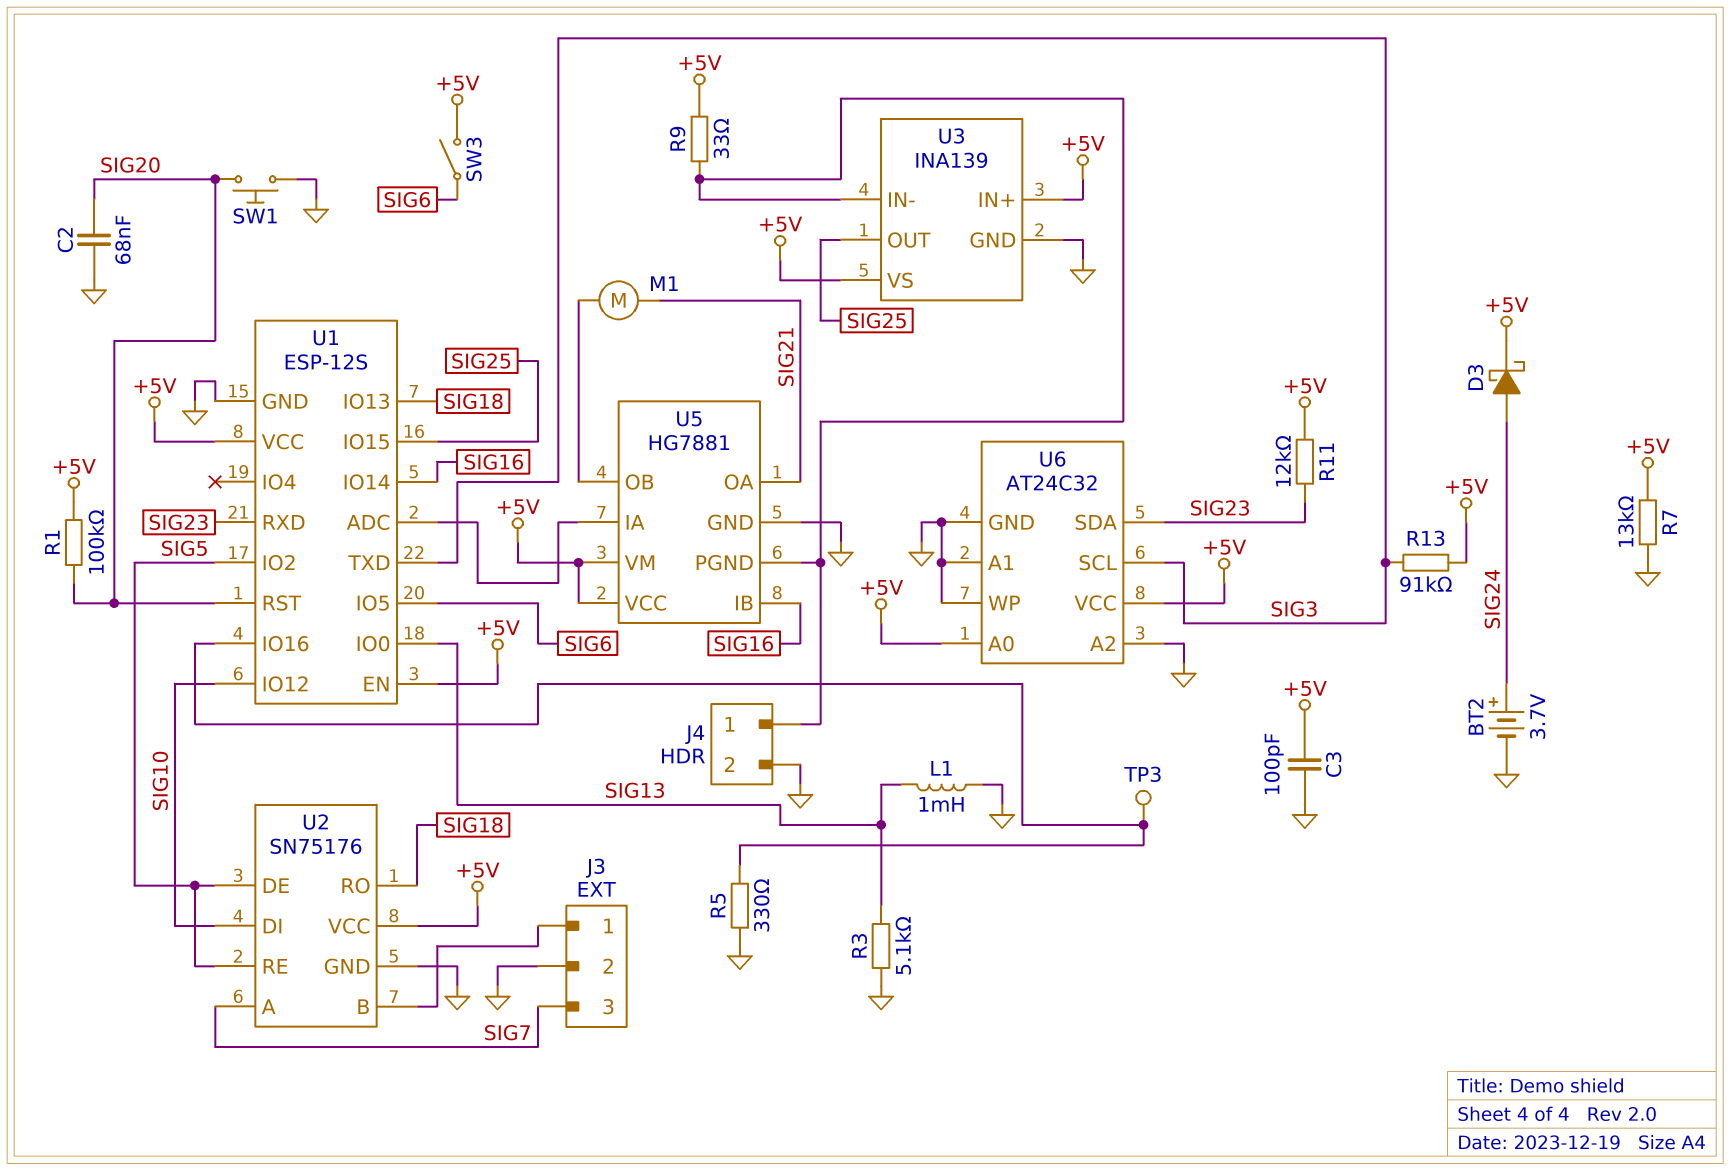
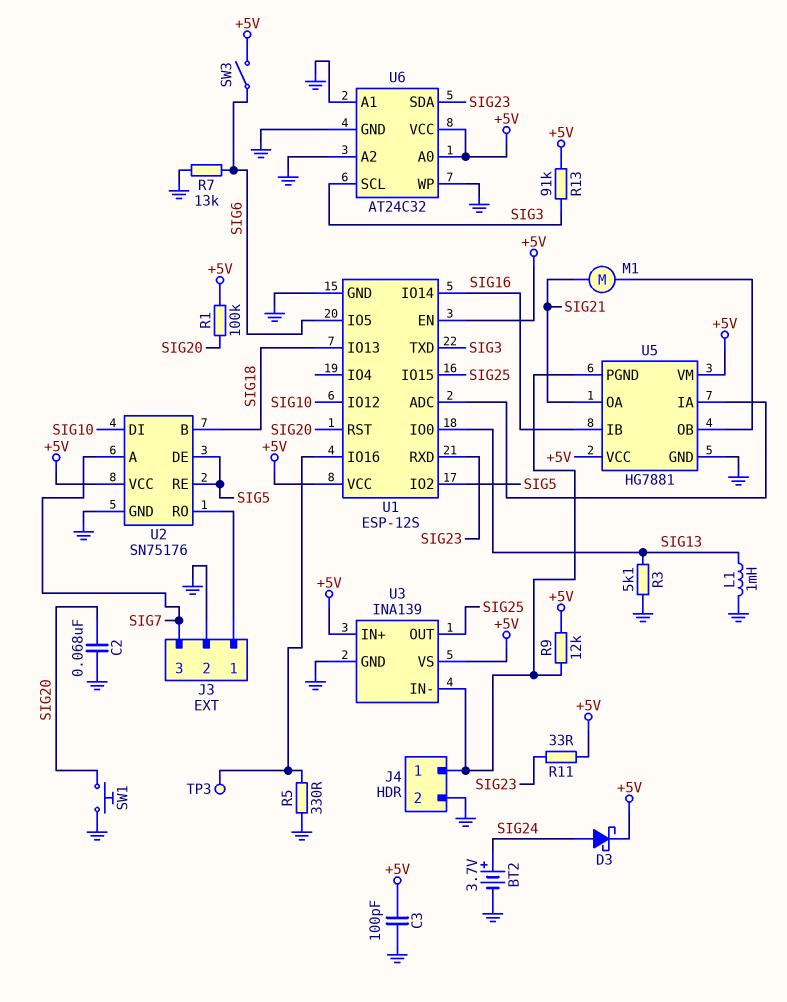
R7: 13k (+5V, GND) -> 13k (GND, SIG6)
R9: 33 (+5V, J4/1) -> 12k (+5V, J4/1)
R11: 12k (+5V, SIG23) -> 33 (+5V, SIG23)
U2 pin B: J3/1 -> SIG18
U2 pin RO: SIG18 -> J3/1

